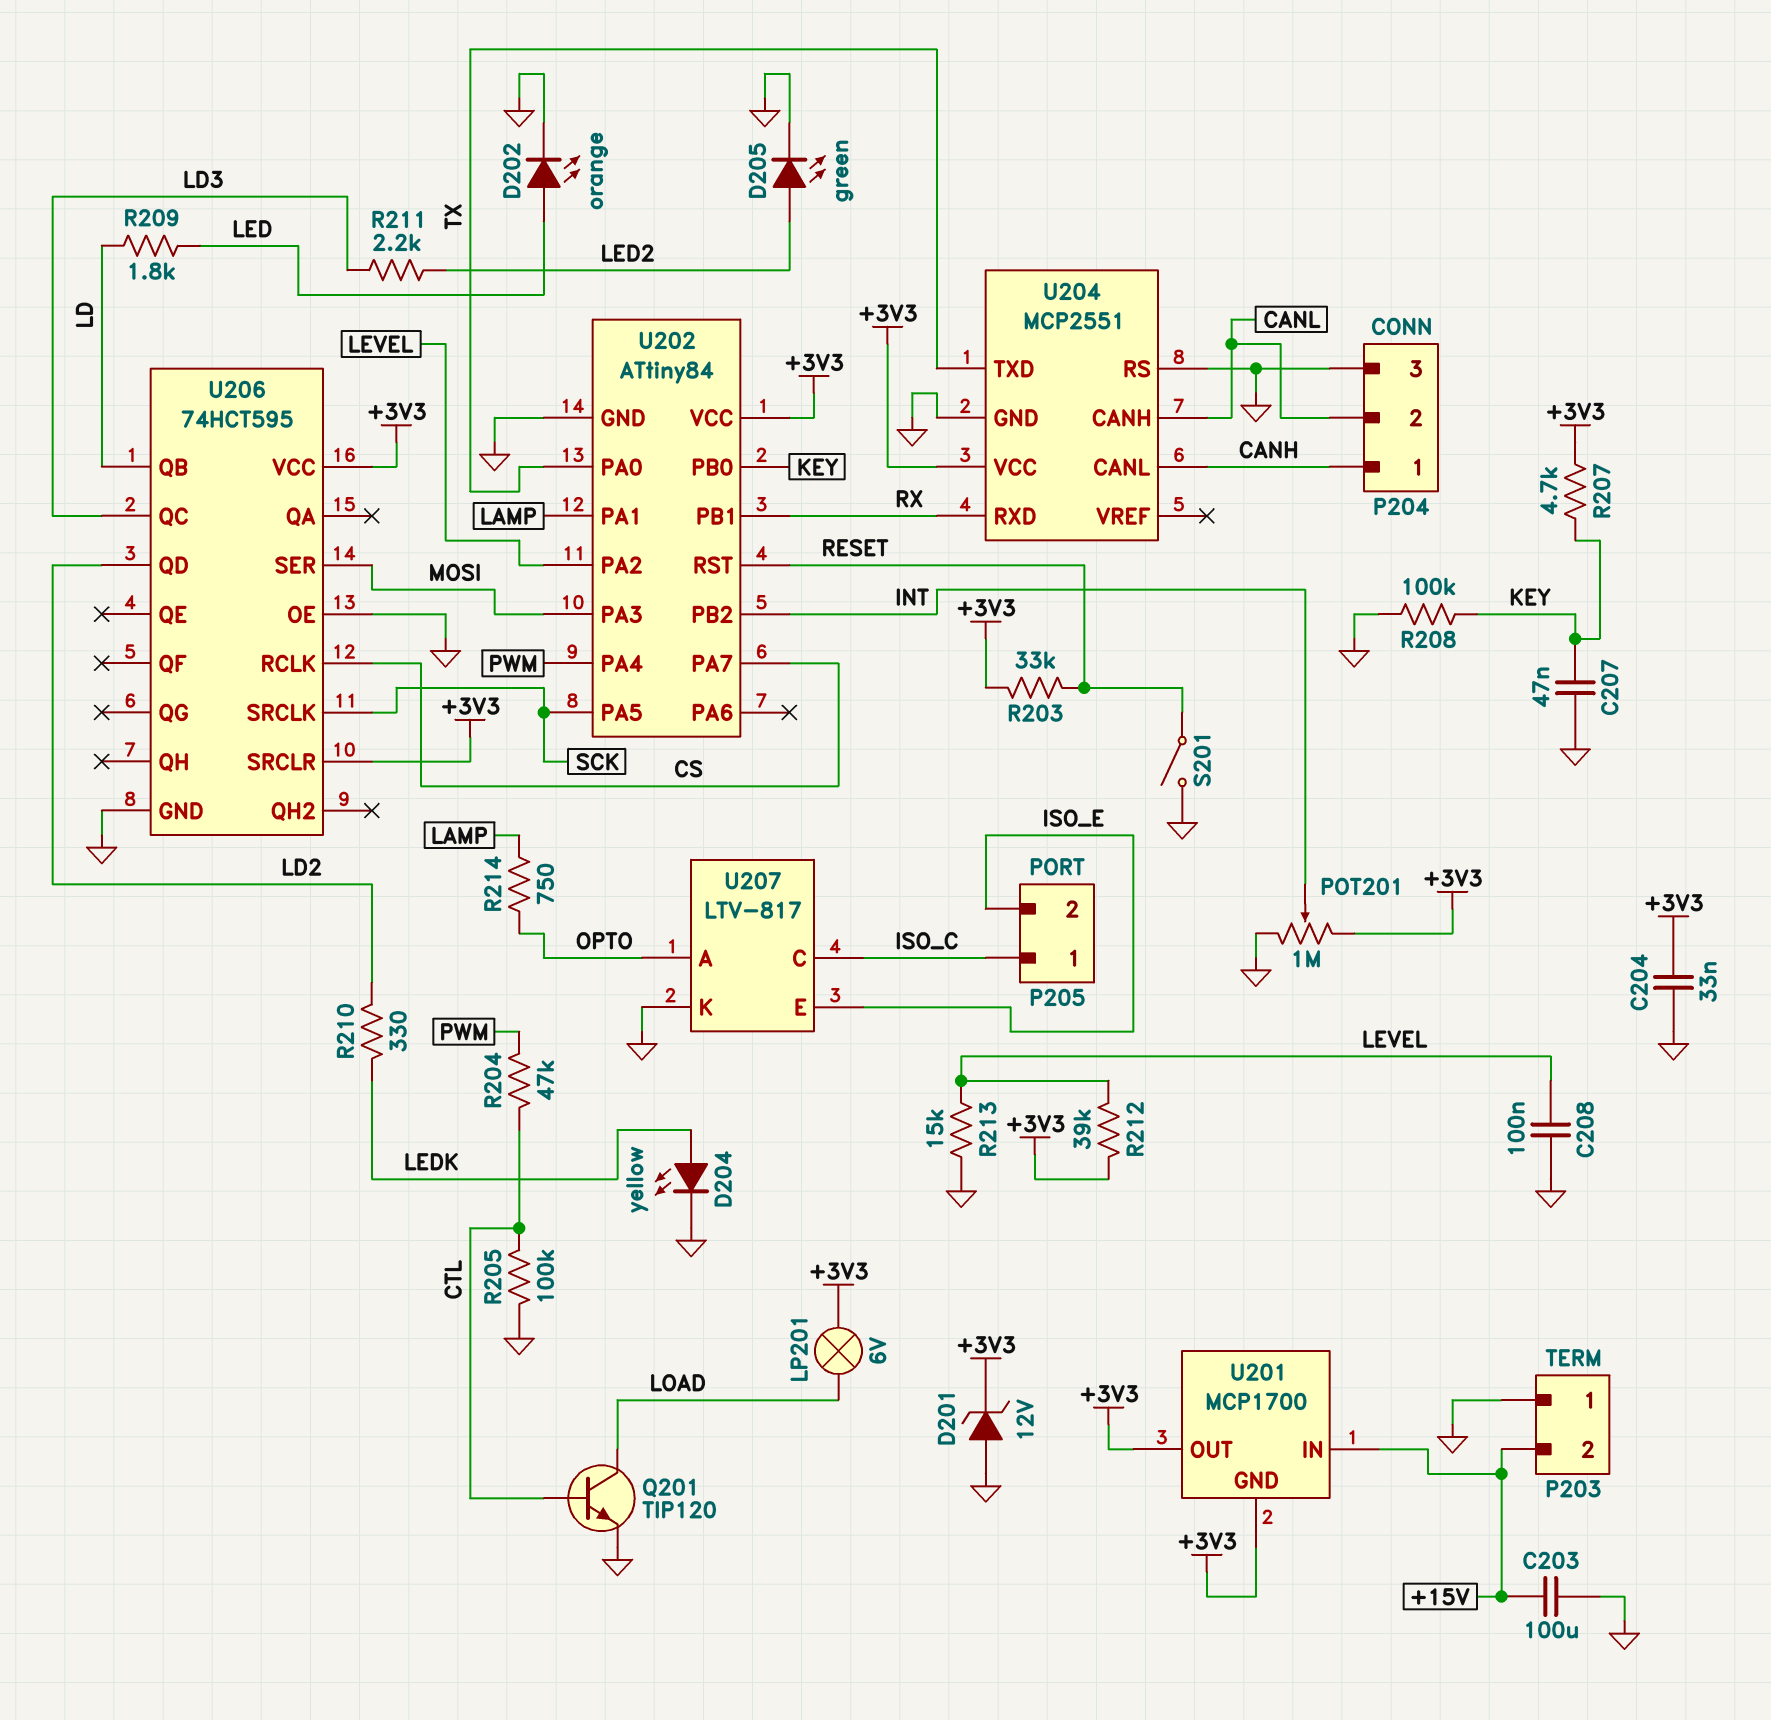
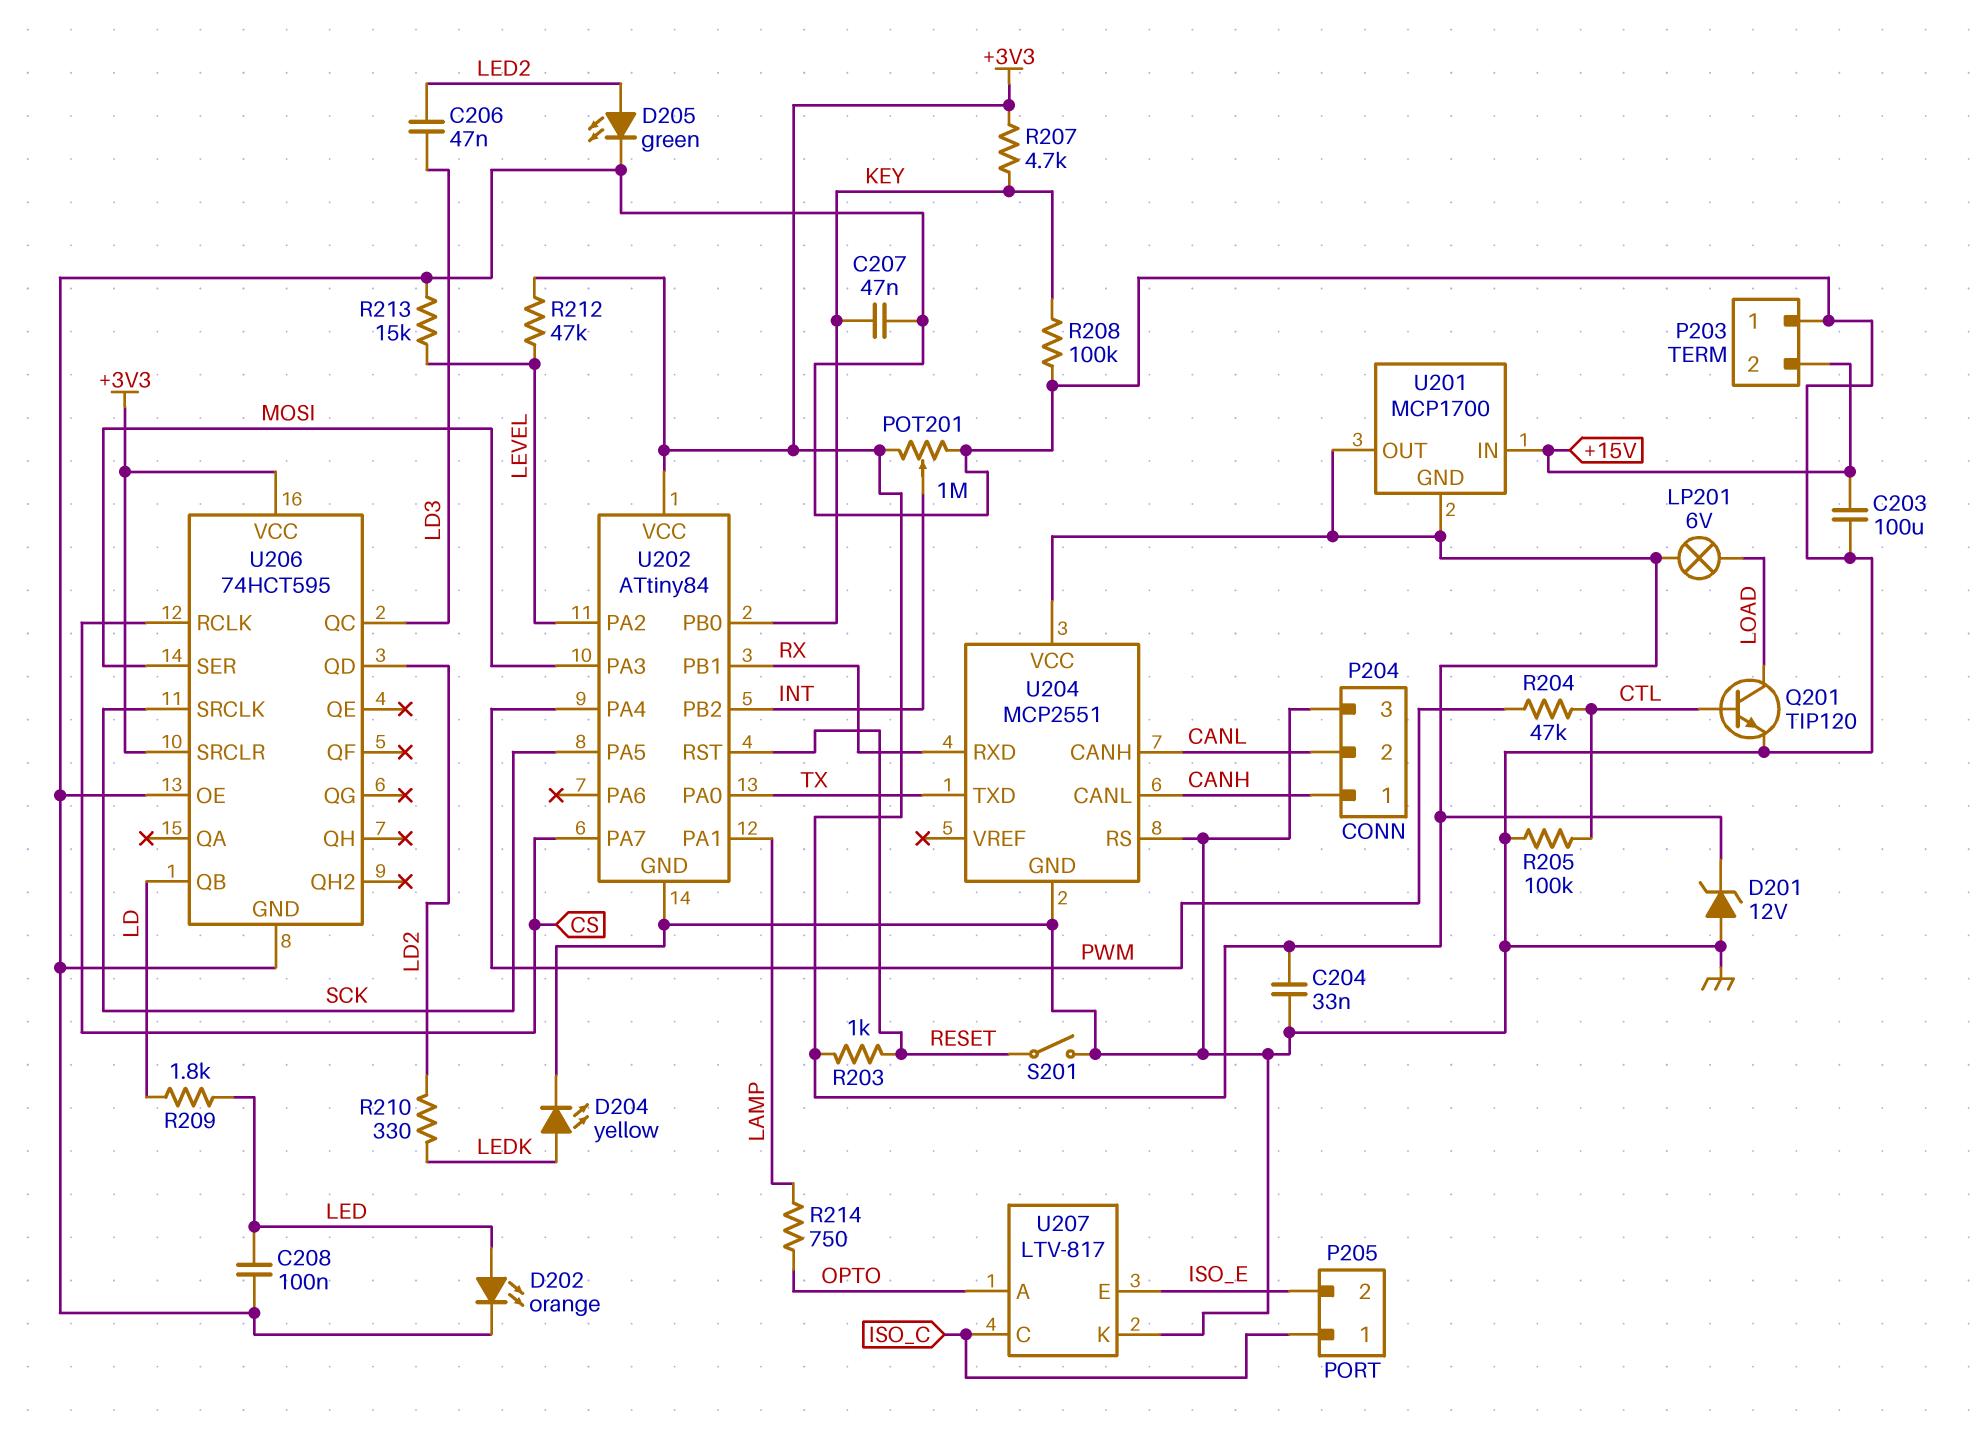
C206: none -> 47nF (LD3, LED2)
C208: 100nF (GND, LEVEL) -> 100nF (GND, LED)
R203: 33k (+3V3, RESET) -> 1k (+3V3, RESET)
R211: 2.2k (LD3, LED2) -> none
R212: 39k (+3V3, LEVEL) -> 47k (+3V3, LEVEL)

